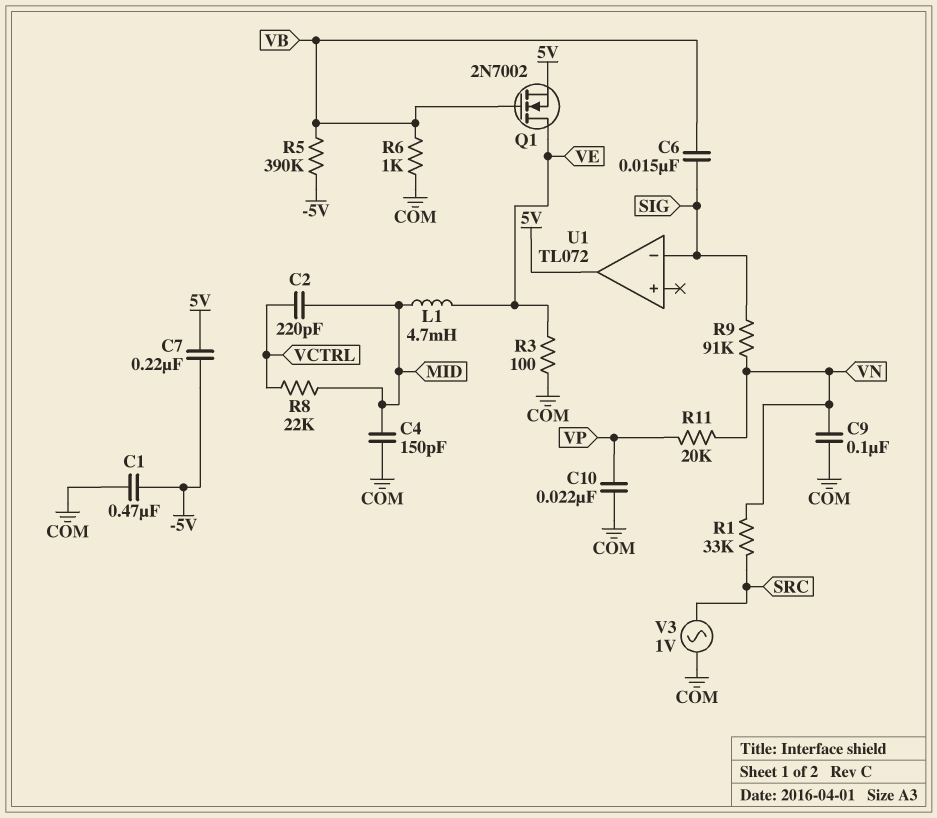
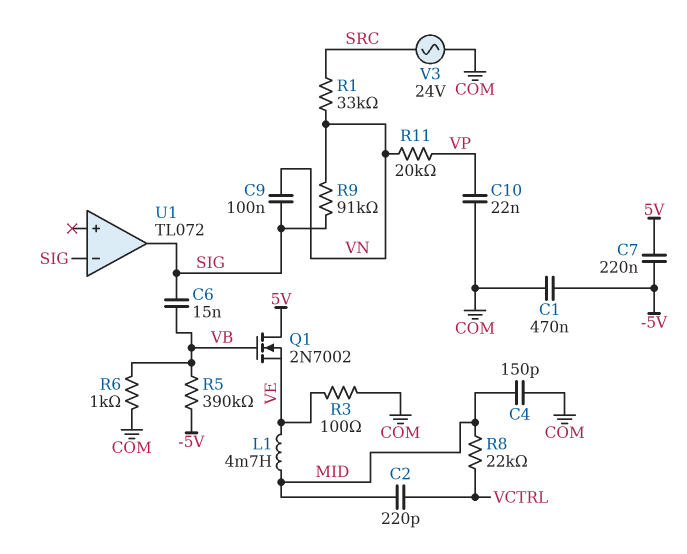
C9: 100nF (COM, VN) -> 100nF (SIG, VN)
Q1: NMOS 2N7002 (G VB, D VE, S 5V) -> NMOS 2N7002 (G VB, D 5V, S VE)
U1 pin out: 5V -> SIG
V3: AC 1V (COM, SRC) -> AC 24V (COM, SRC)

